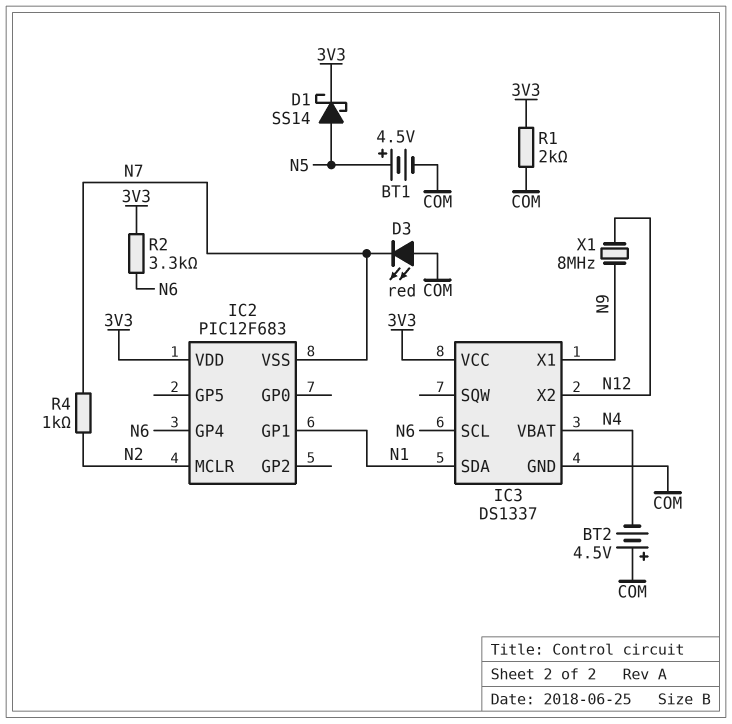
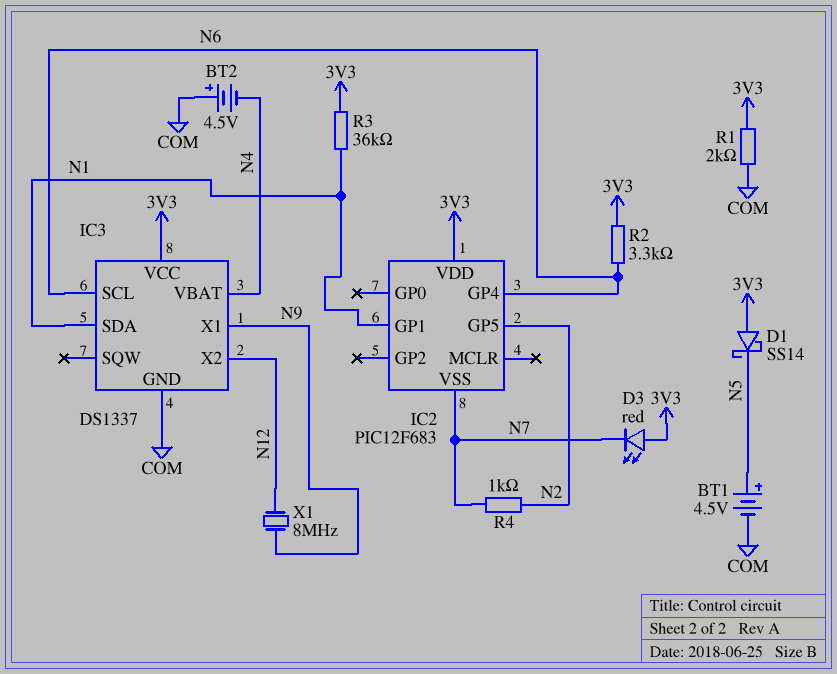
D1: schottky SS14 (A N5, K 3V3) -> schottky SS14 (A 3V3, K N5)
D3: LED red (A COM, K N7) -> LED red (A 3V3, K N7)
IC2 pin GP5: none -> N2
IC2 pin MCLR: N2 -> none
R3: none -> 36k (3V3, N1)

